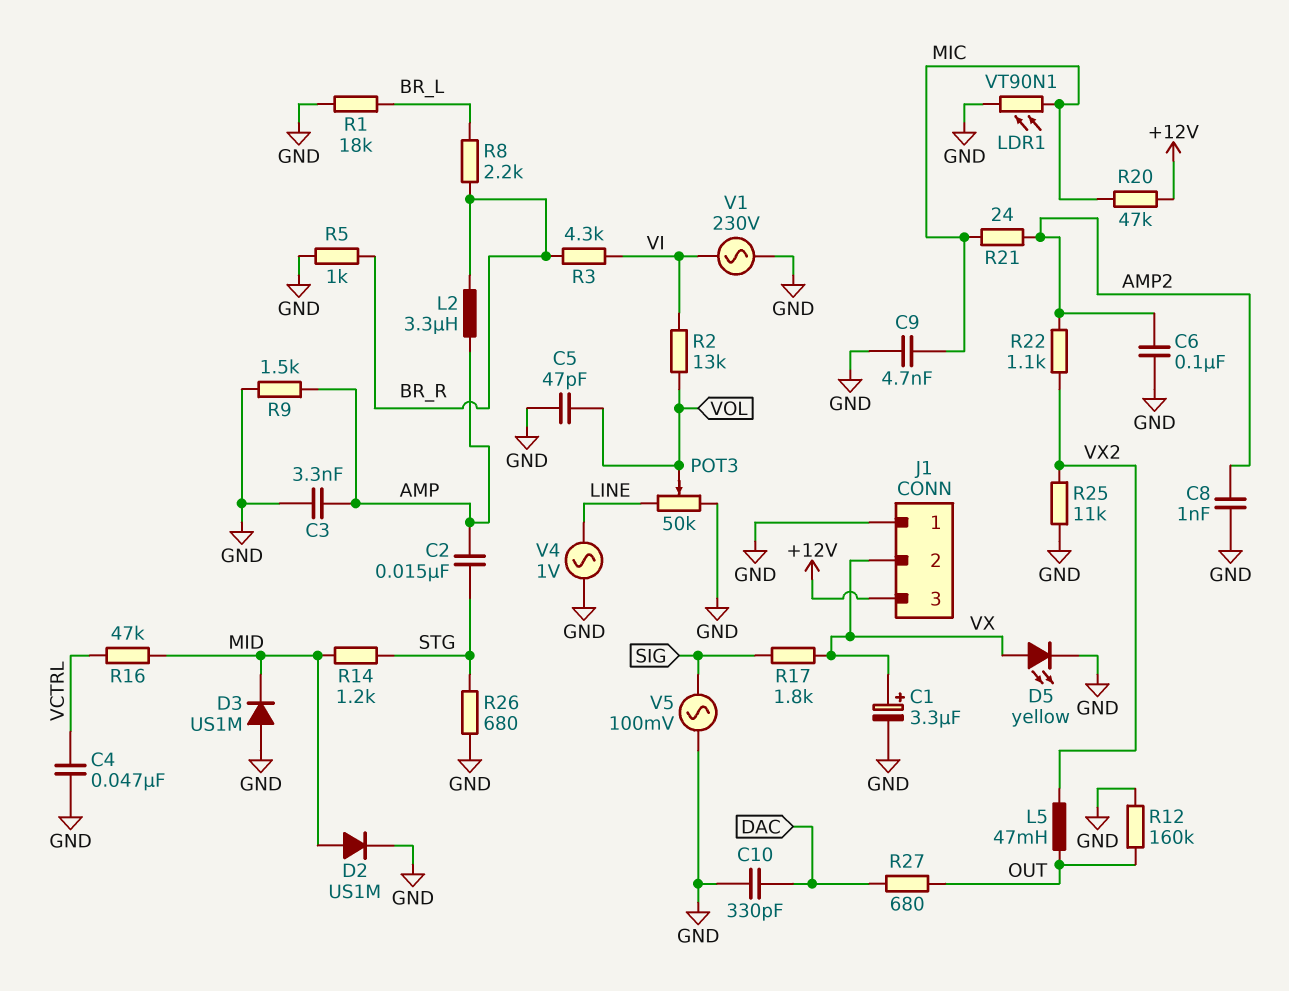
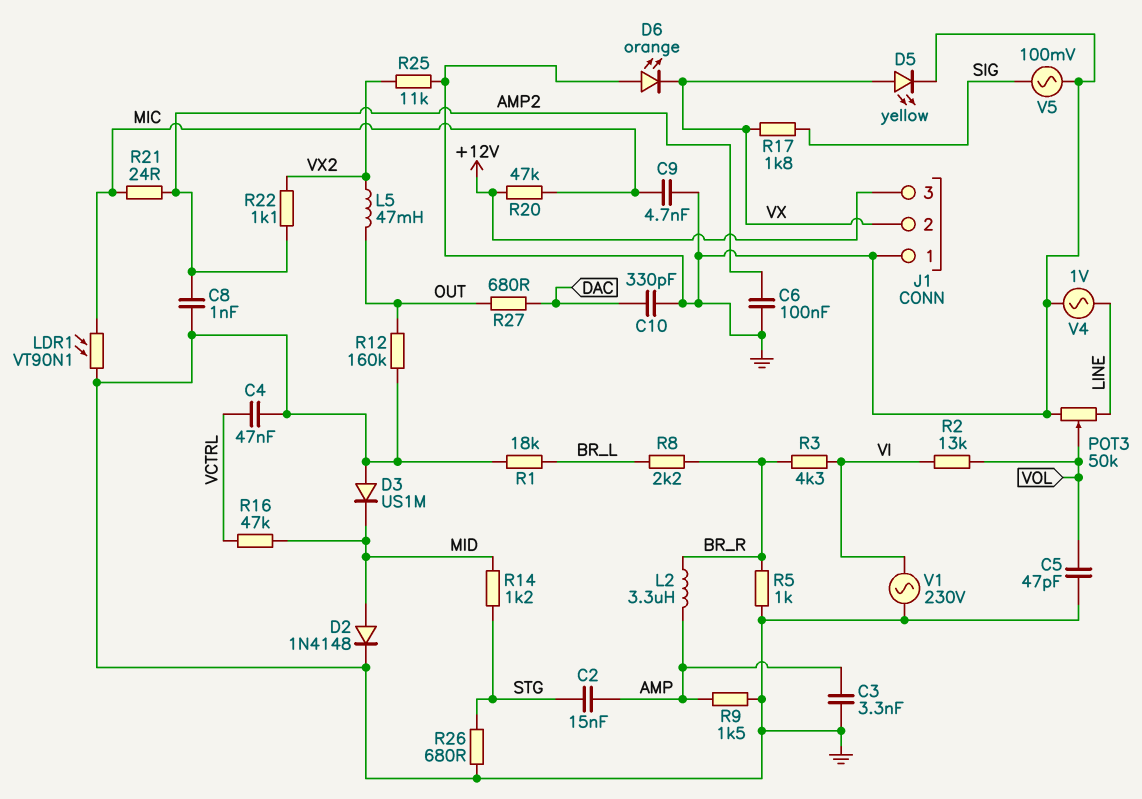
C1: 3.3uF (plus VX, minus GND) -> none
D2: diode US1M (A MID, K GND) -> diode 1N4148 (A MID, K GND)
D6: none -> LED orange (A GND, K VX)

